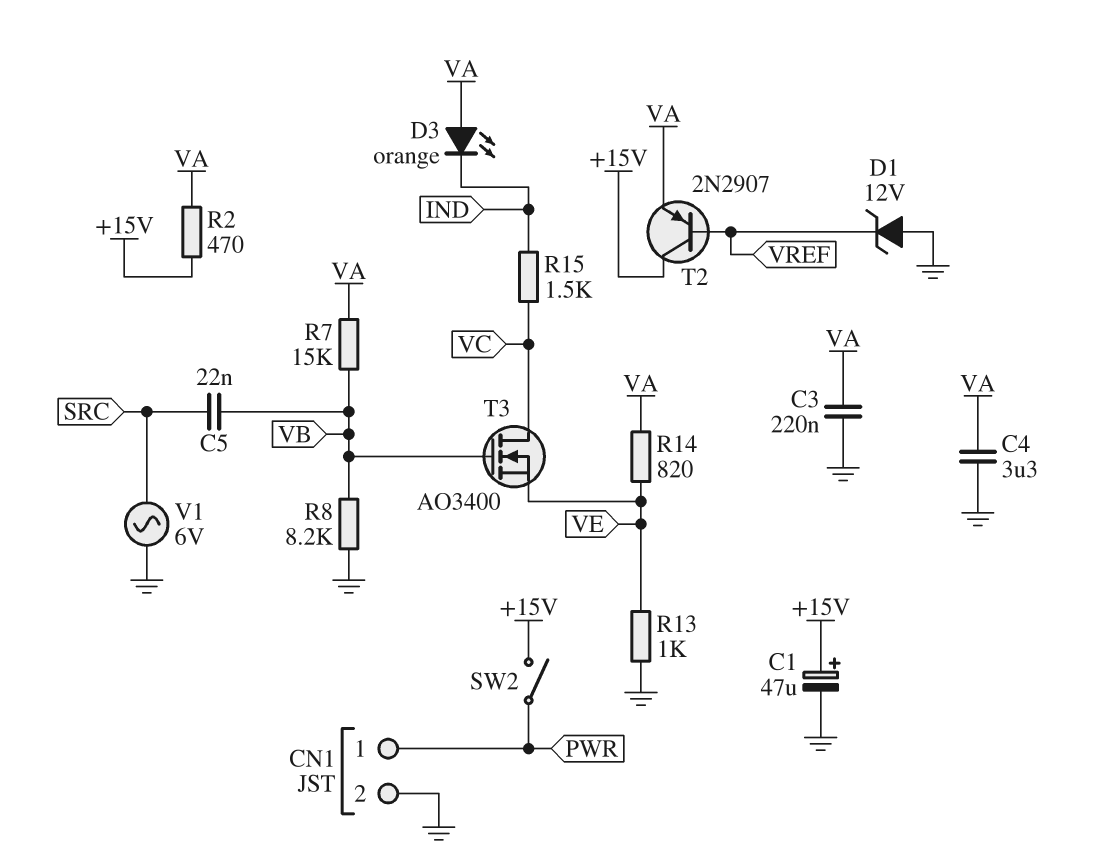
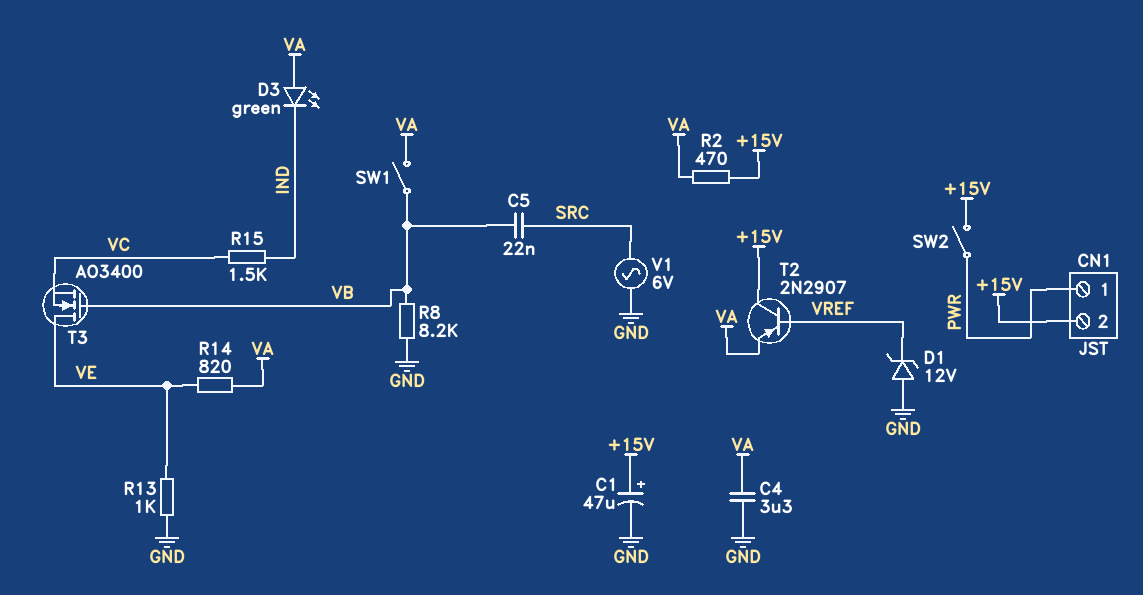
C3: 220nF (GND, VA) -> none
CN1 pin 2: GND -> +15V
D3: LED orange (A VA, K IND) -> LED green (A VA, K IND)
R7: 15k (VA, VB) -> none
SW1: none -> switch (VA, VB)
T3: NMOS AO3400 (G VB, D VC, S VE) -> NMOS AO3400 (G VB, D VE, S VC)

